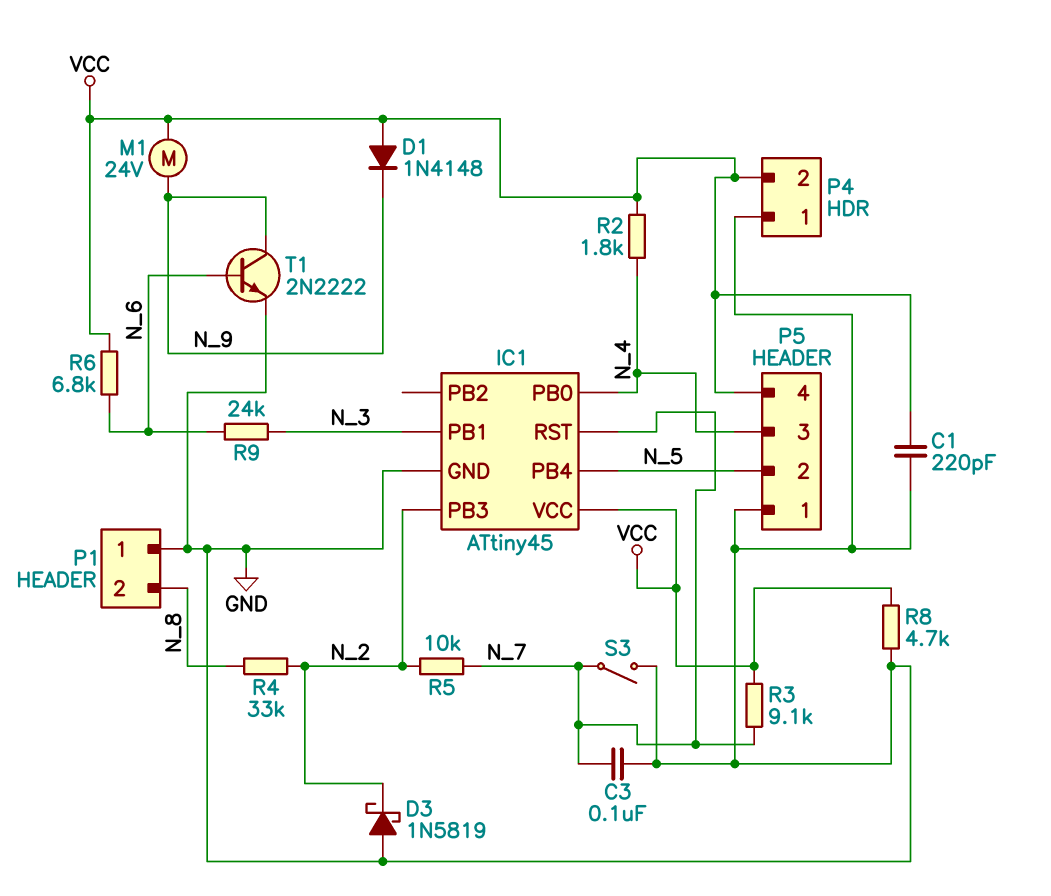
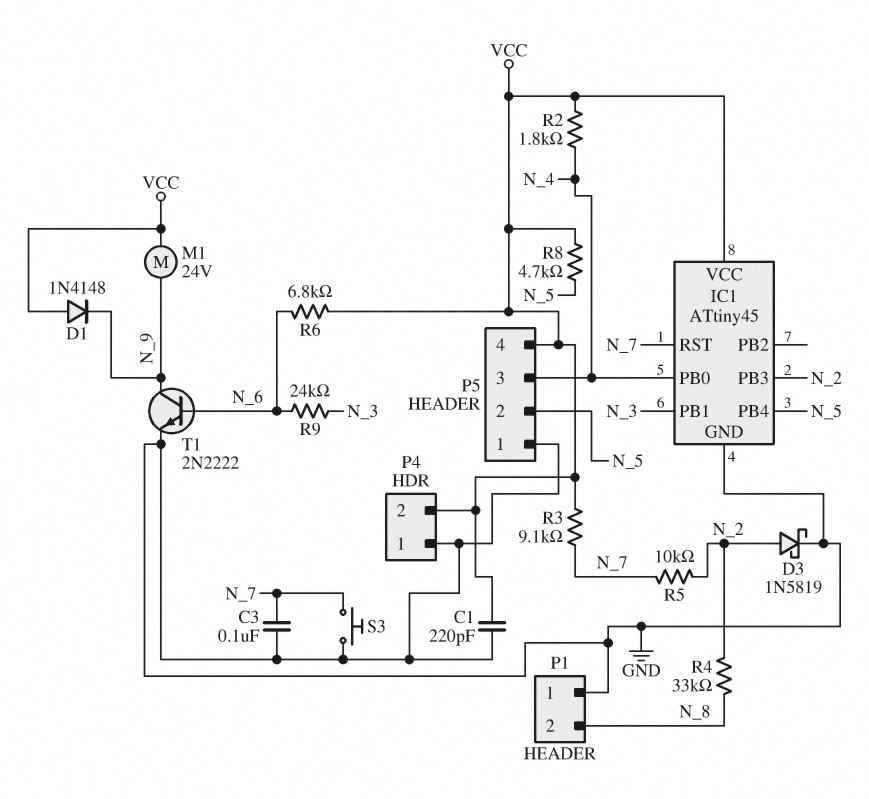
D3: schottky 1N5819 (A GND, K N_2) -> schottky 1N5819 (A N_2, K GND)
R8: 4.7k (GND, VCC) -> 4.7k (N_5, VCC)
S3: switch (GND, N_7) -> button (GND, N_7)

